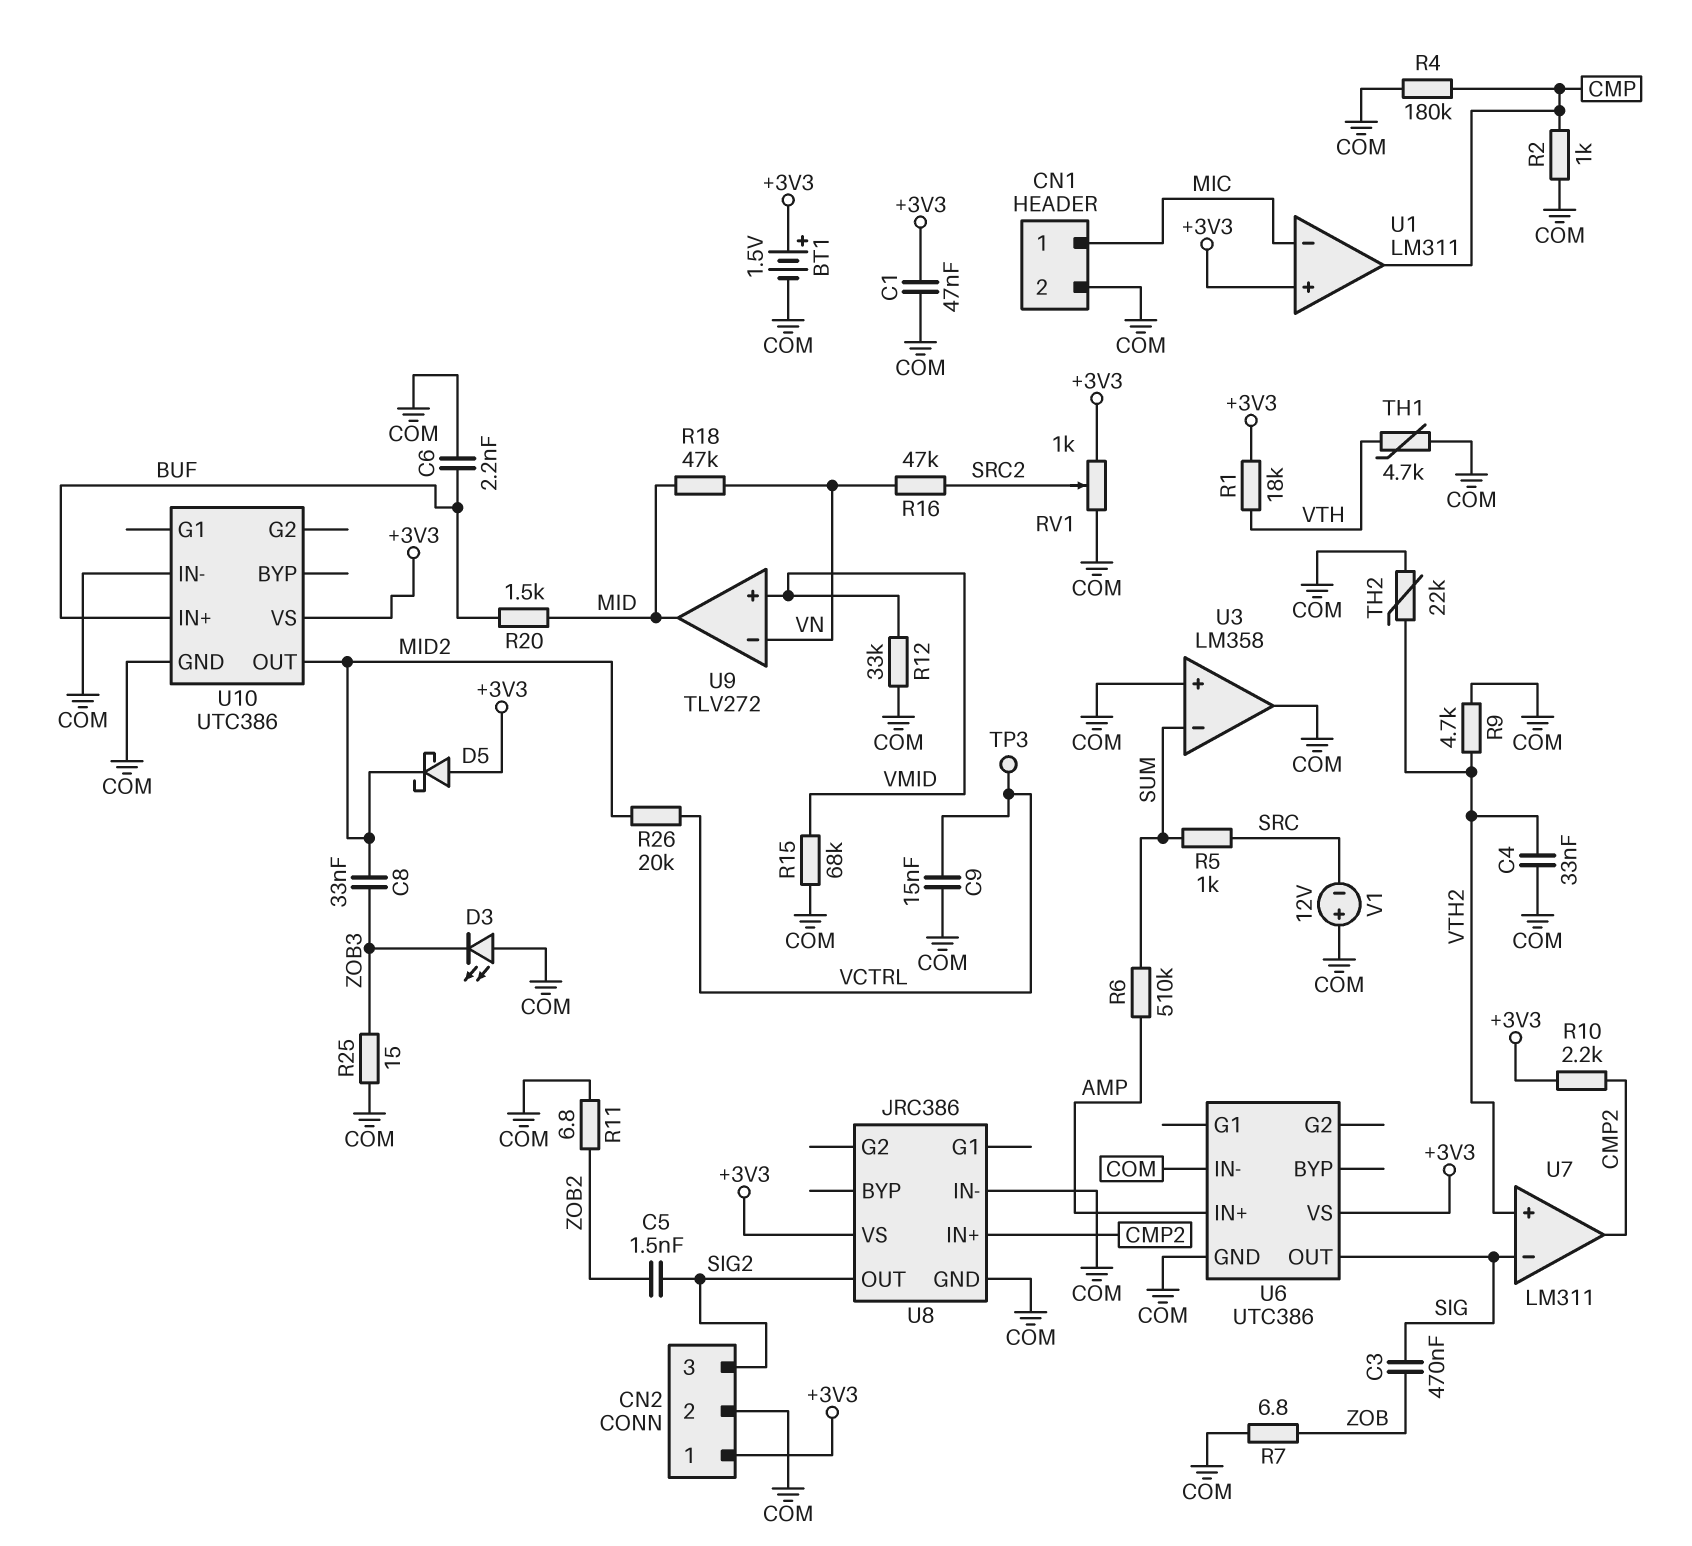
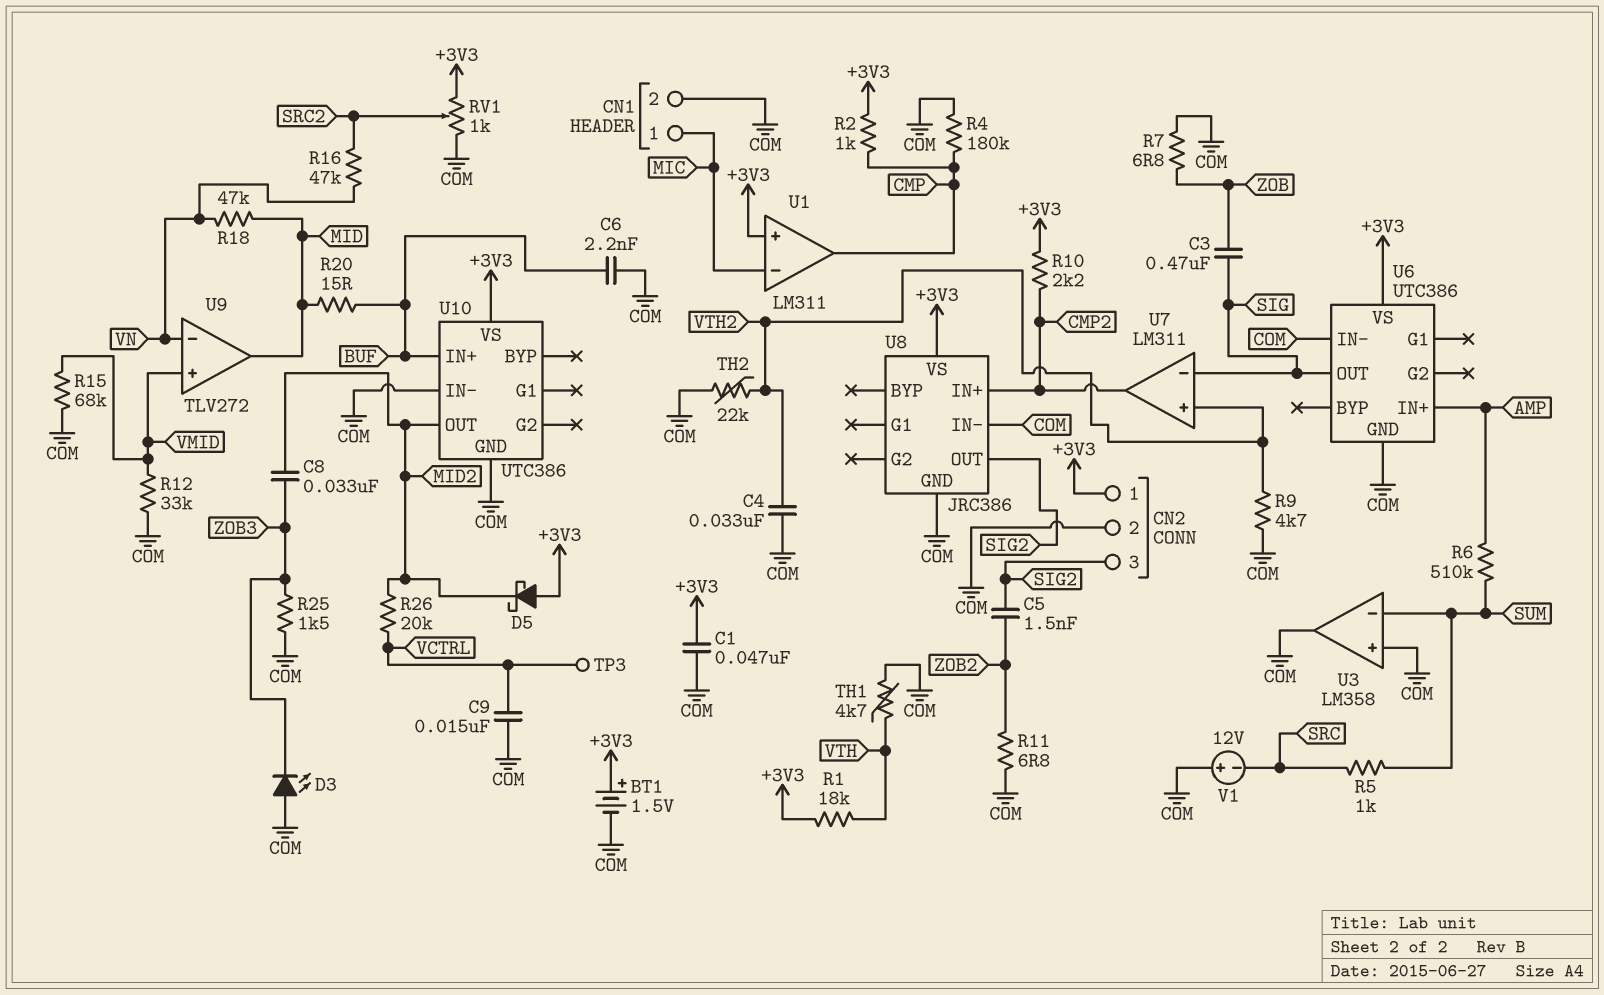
R2: 1k (CMP, COM) -> 1k (+3V3, CMP)
R20: 1.5k (BUF, MID) -> 15 (BUF, MID)
R25: 15 (COM, ZOB3) -> 1.5k (COM, ZOB3)

